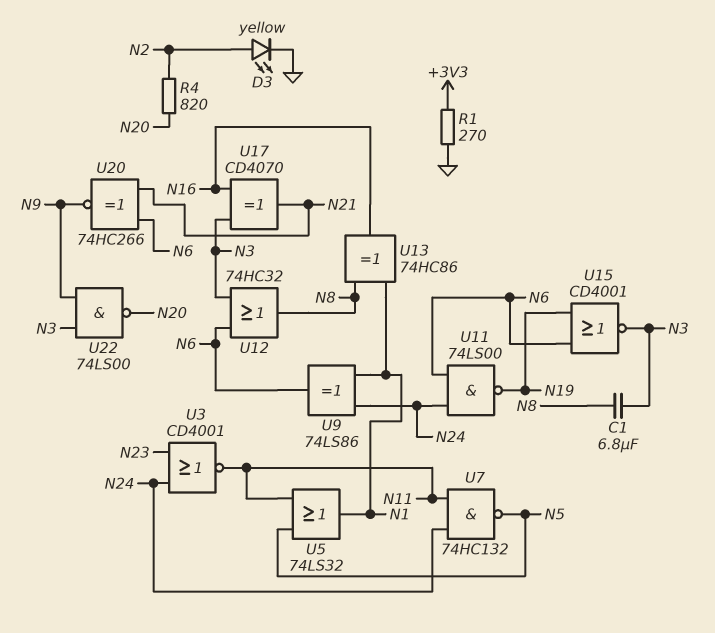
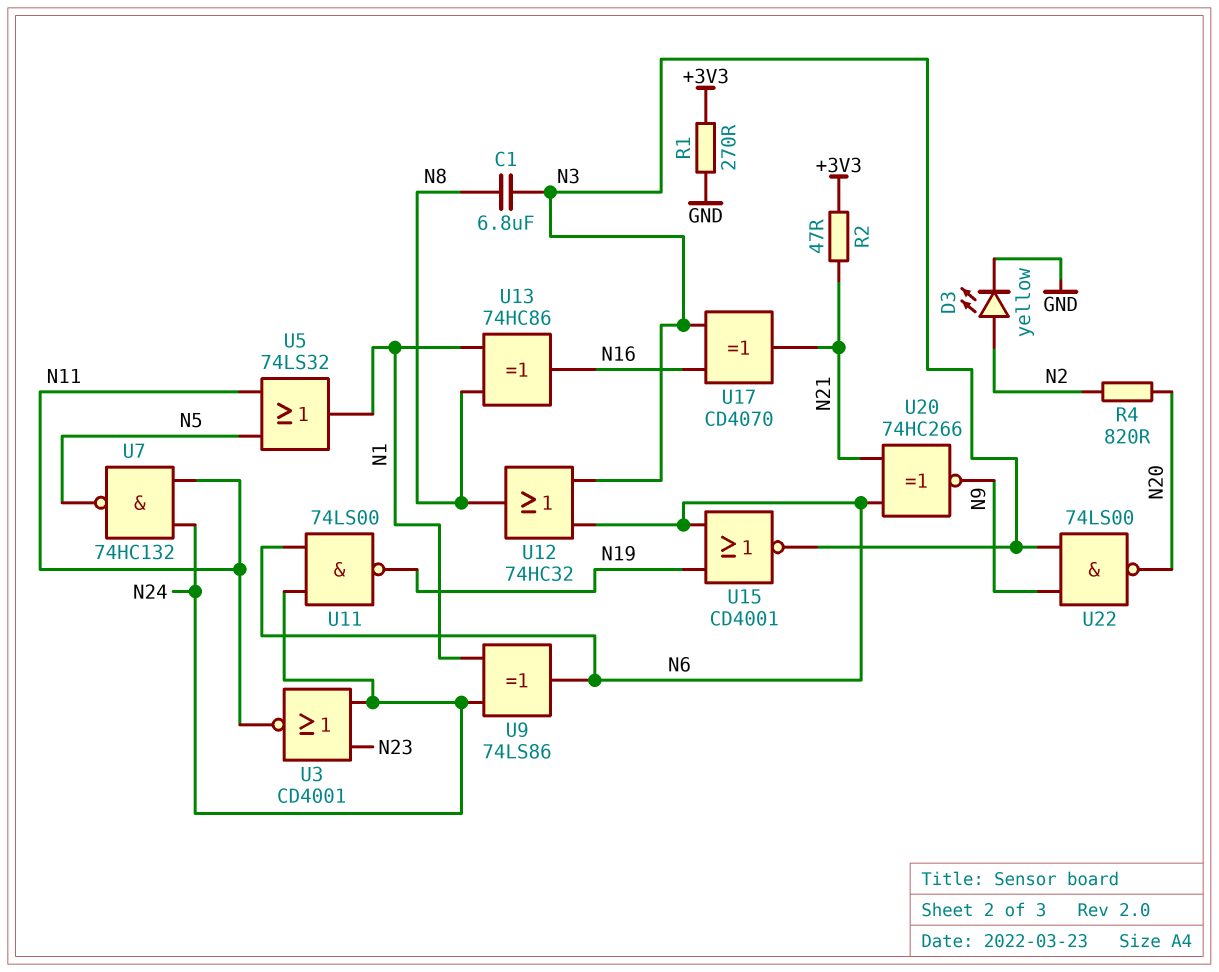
R2: none -> 47 (+3V3, N21)

